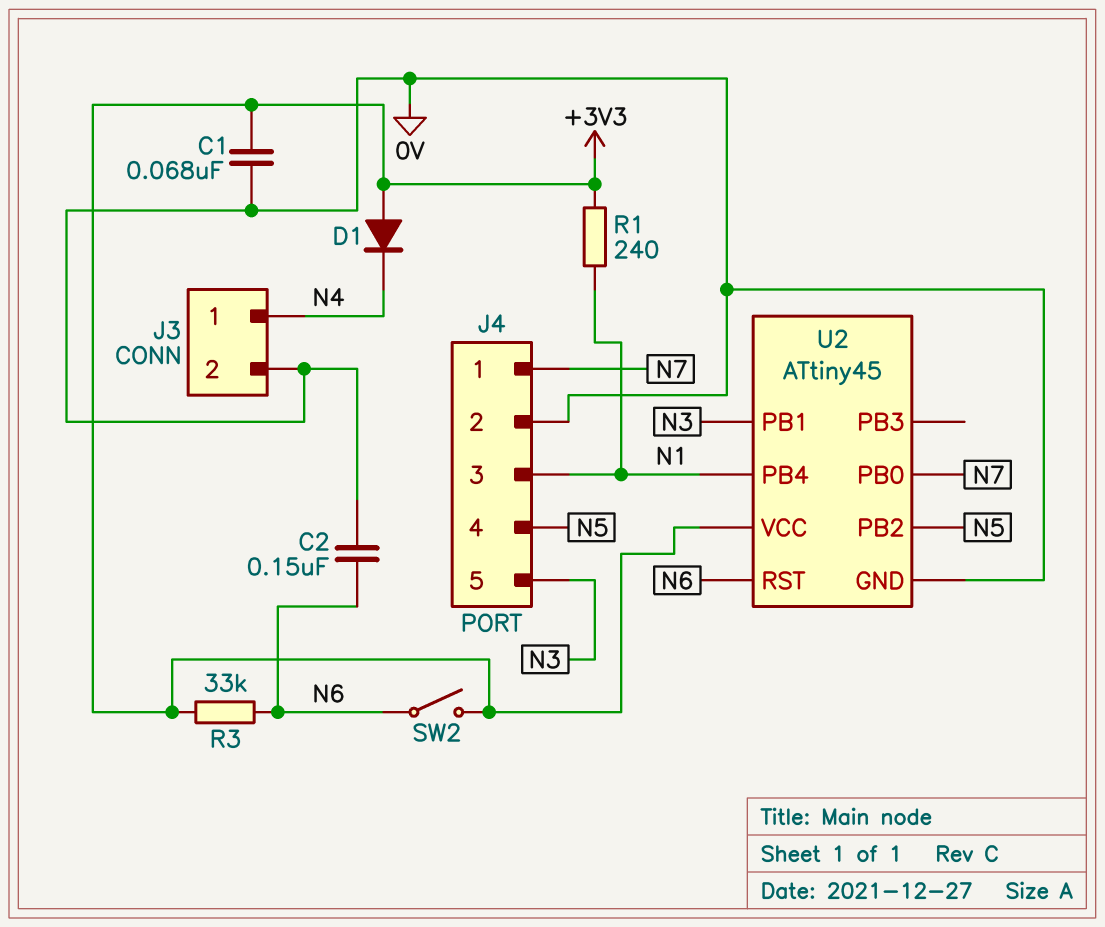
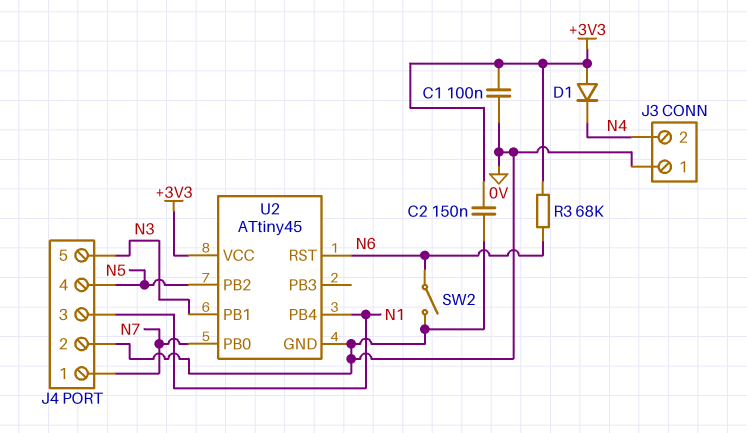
C1: 68nF (+3V3, 0V) -> 100nF (+3V3, 0V)
C2: 150nF (0V, N6) -> 150nF (+3V3, 0V)
J3 pin 1: N4 -> 0V
J3 pin 2: 0V -> N4
R1: 240 (+3V3, N1) -> none
R3: 33k (+3V3, N6) -> 68k (+3V3, N6)
SW2: switch (+3V3, N6) -> switch (0V, N6)

